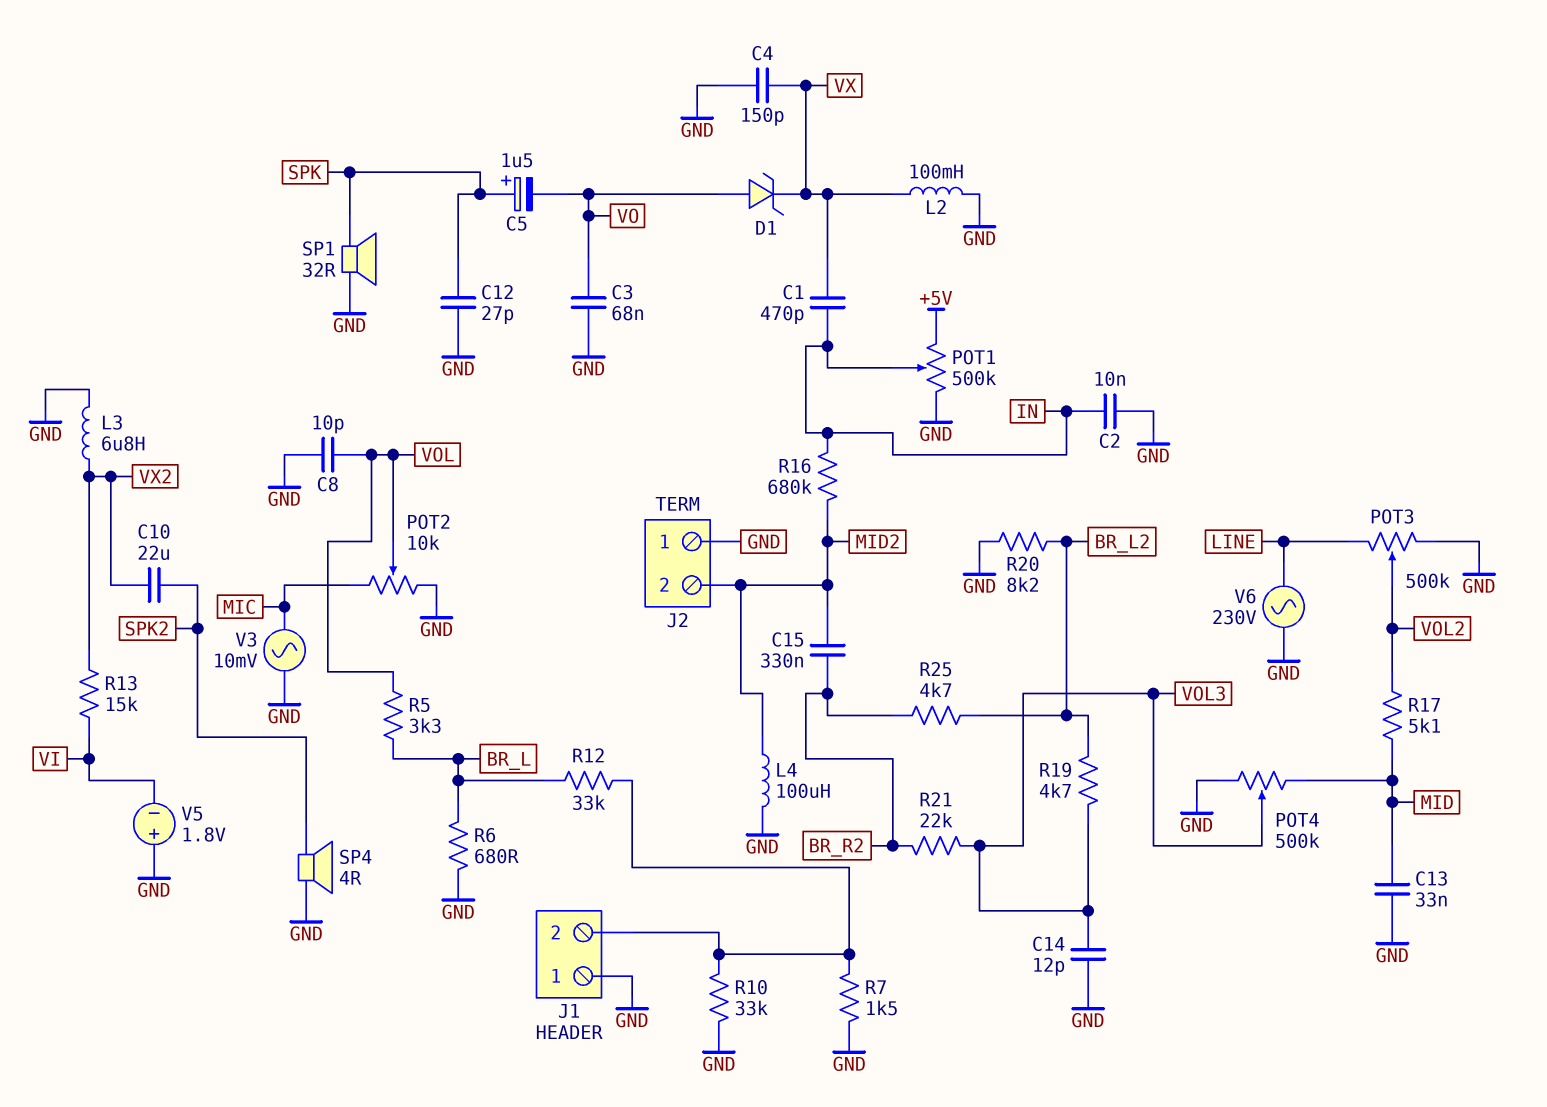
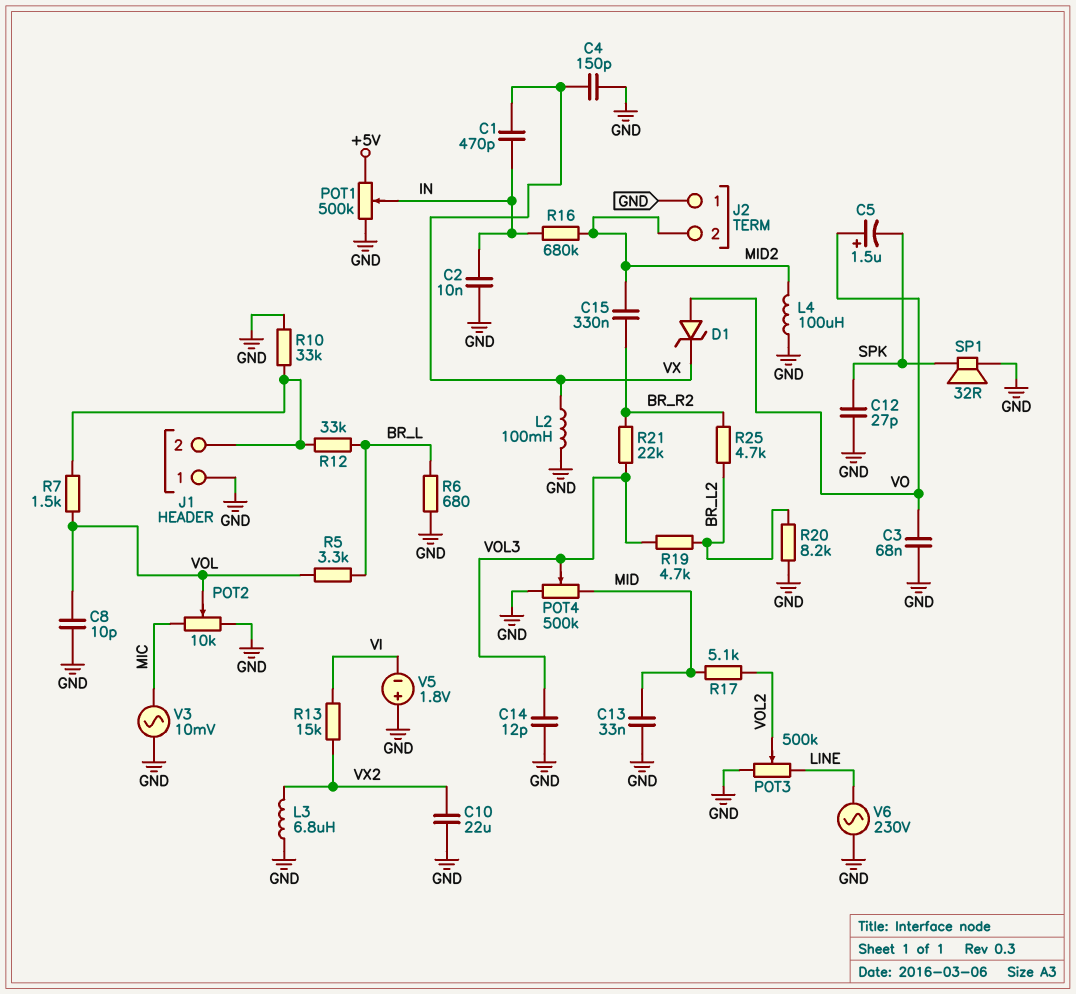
C5: 1.5uF (plus SPK, minus VO) -> 1.5uF (plus VO, minus SPK)
C10: 22uF (SPK2, VX2) -> 22uF (GND, VX2)
R7: 1.5k (GND, J1/2) -> 1.5k (J1/2, VOL)
SP4: speaker 4R (GND, SPK2) -> none

